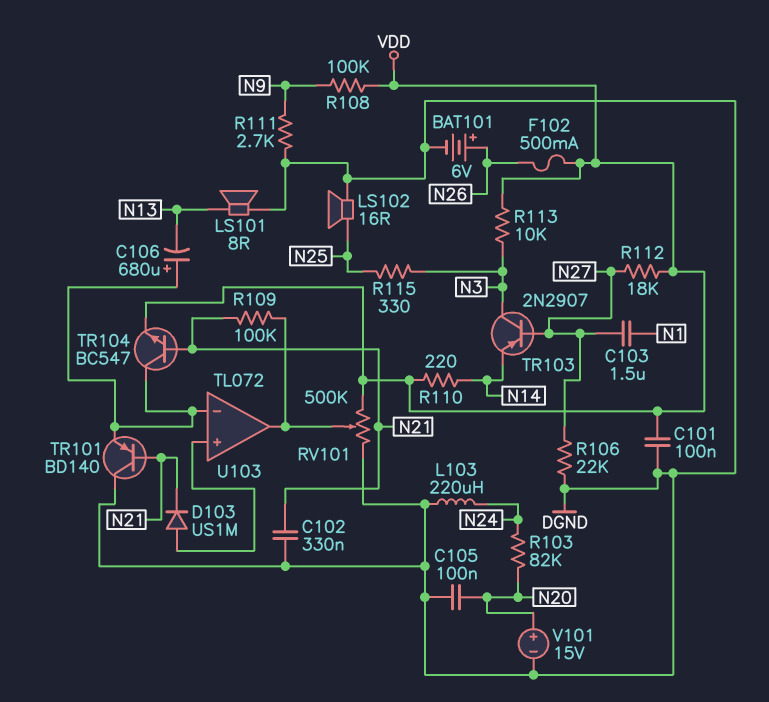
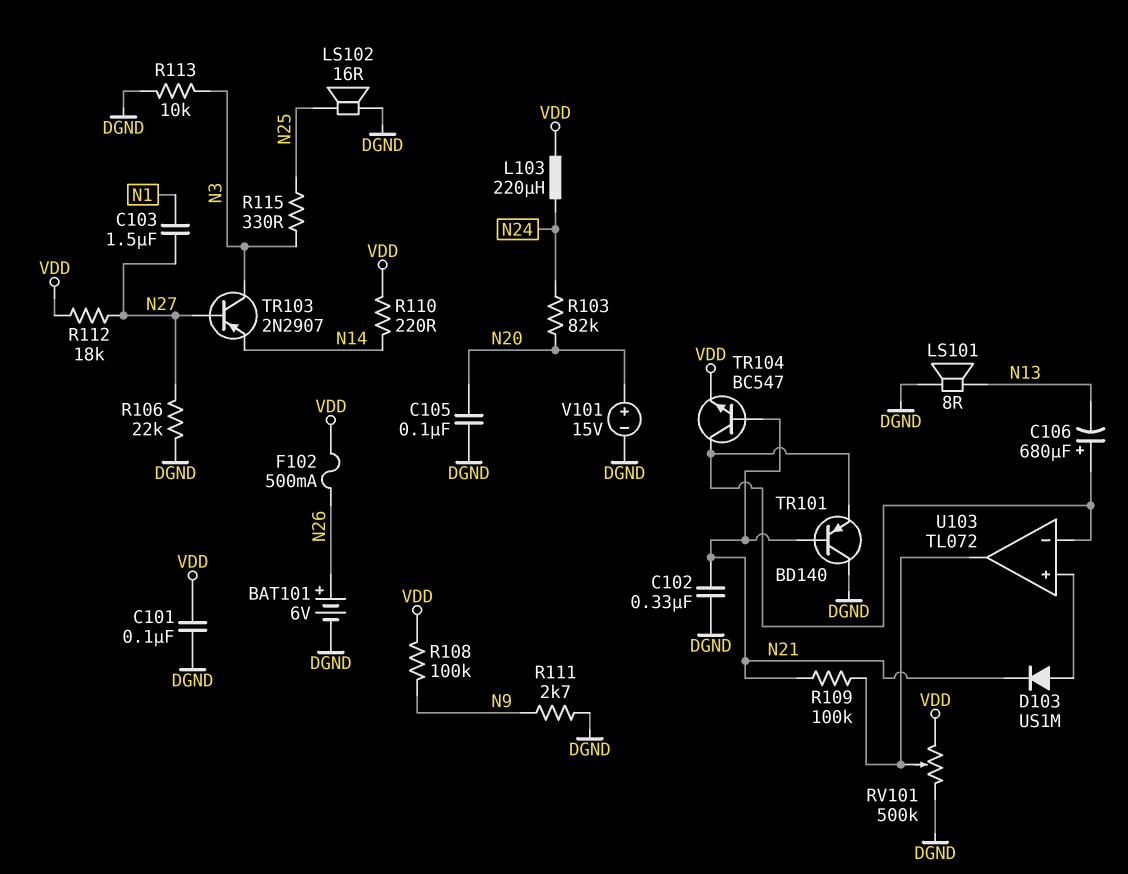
L103: 220uH (DGND, N24) -> 220uH (N24, VDD)
R113: 10k (N3, VDD) -> 10k (DGND, N3)

